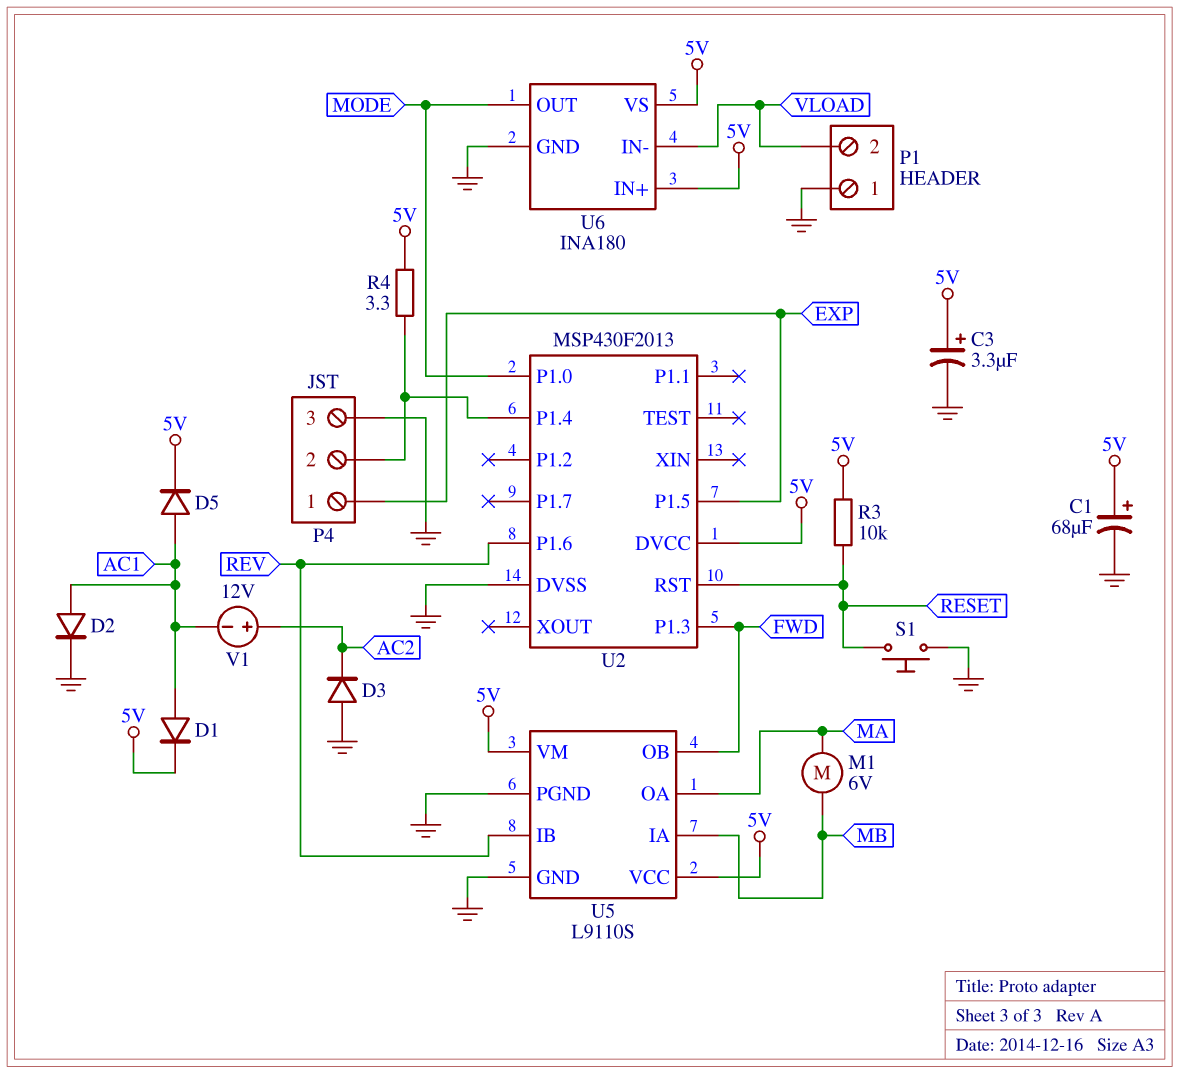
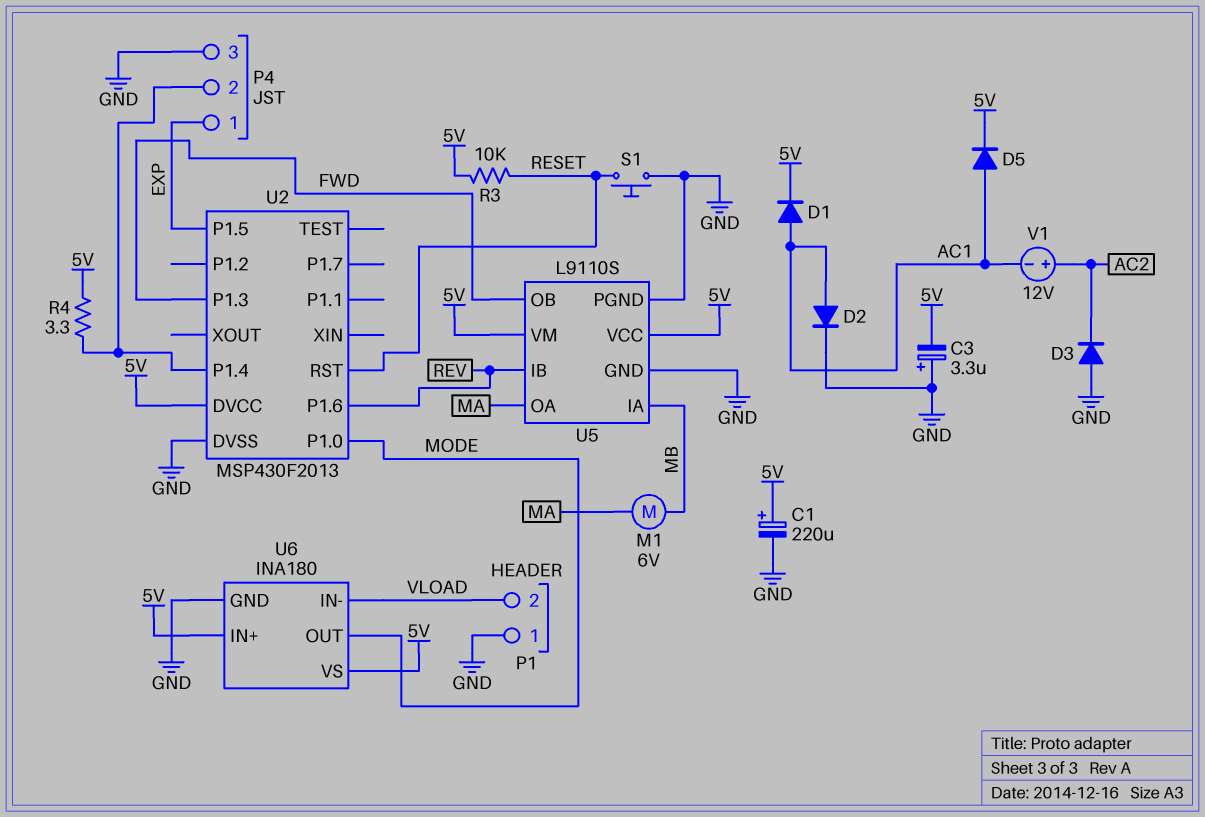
C1: 68uF (plus 5V, minus GND) -> 220uF (plus 5V, minus GND)
C3: 3.3uF (plus 5V, minus GND) -> 3.3uF (plus GND, minus 5V)

